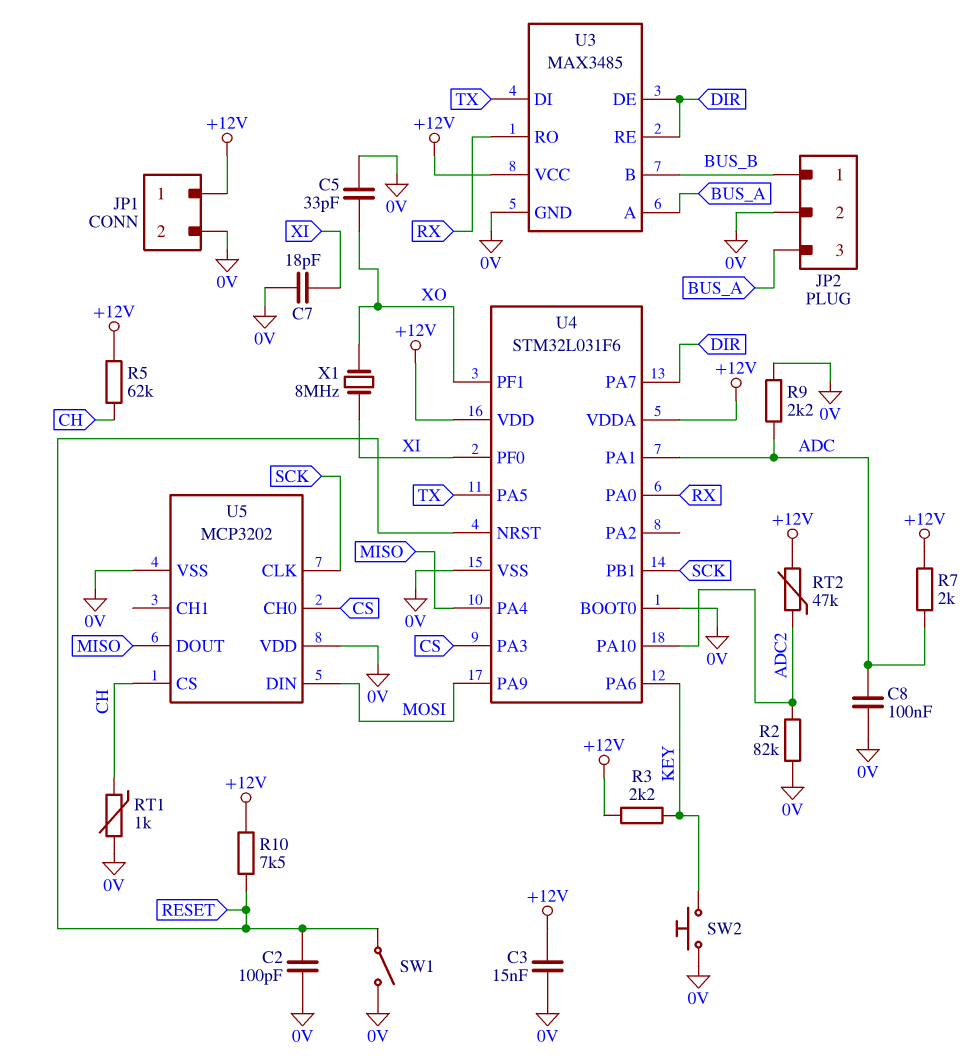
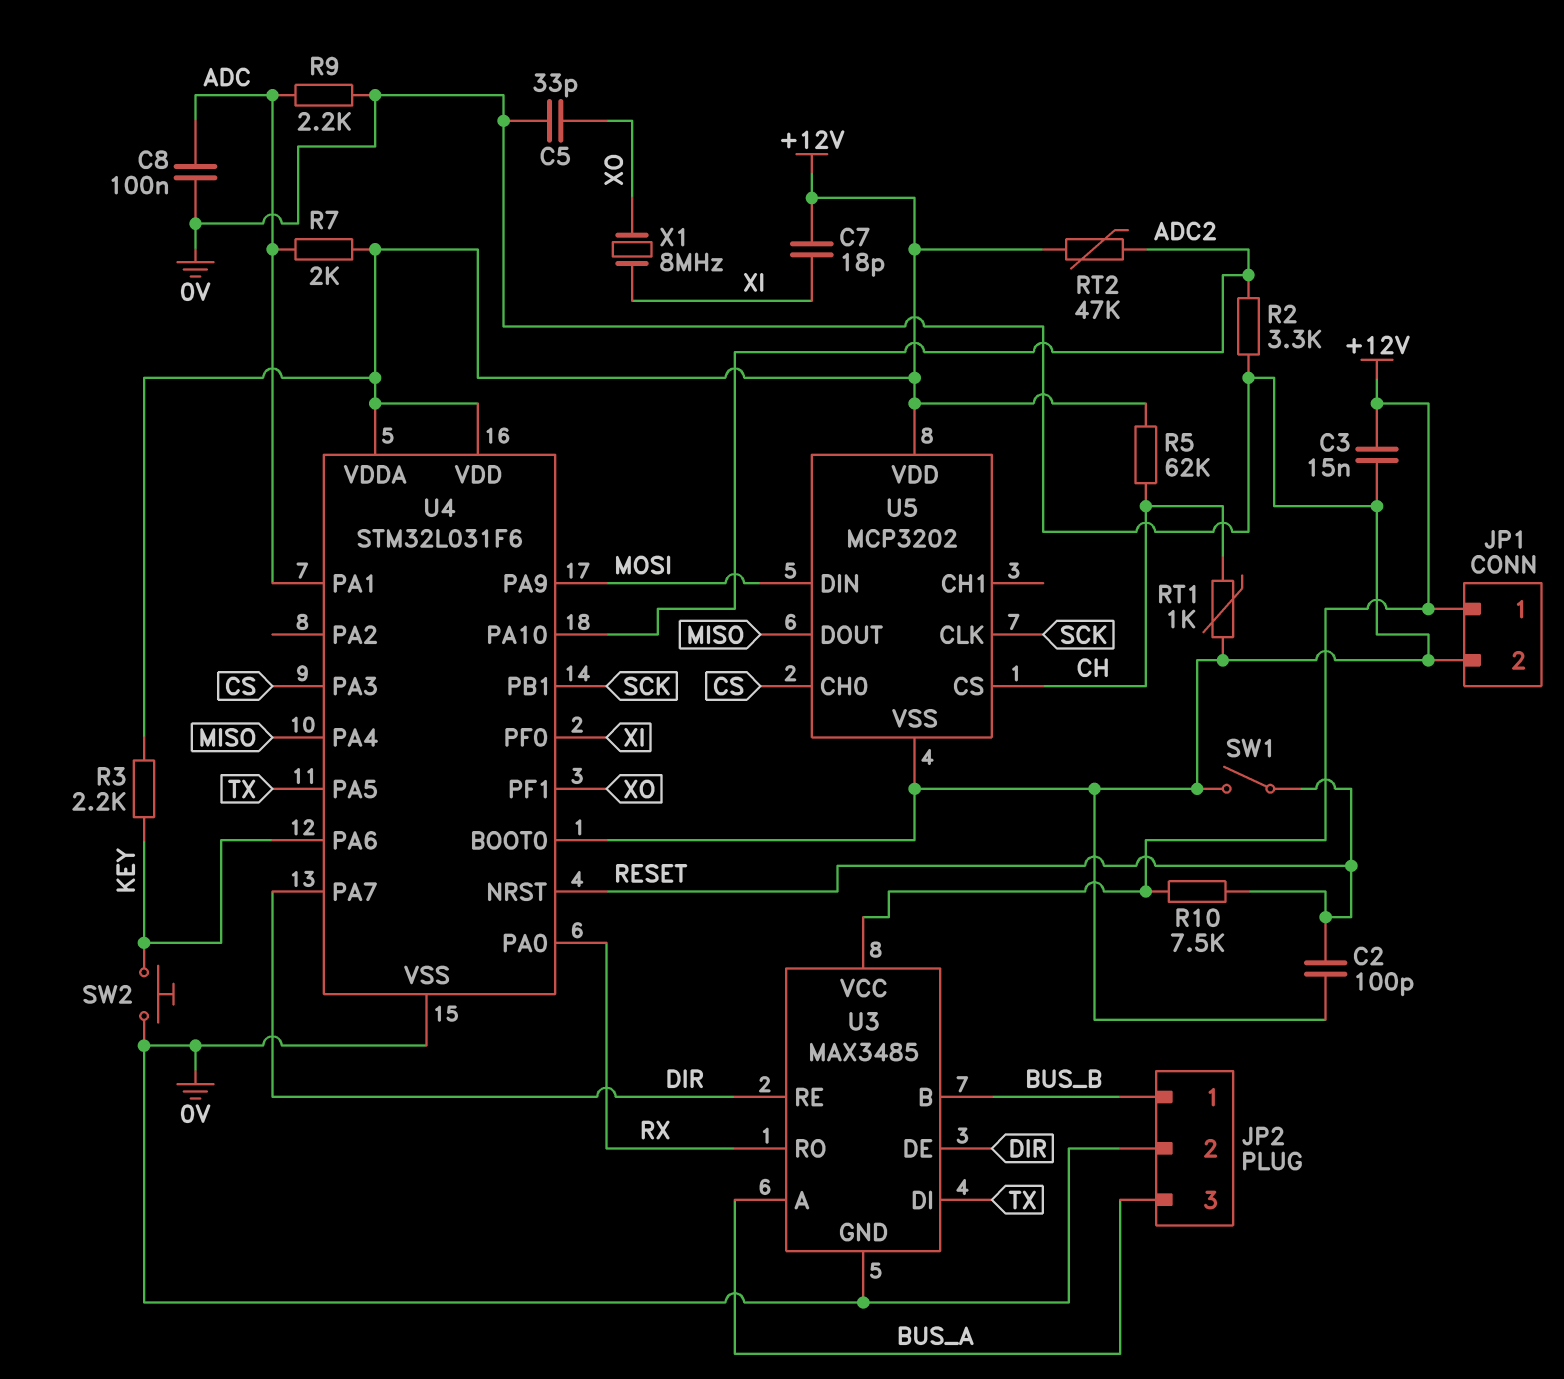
C7: 18pF (0V, XI) -> 18pF (+12V, XI)
R2: 82k (0V, ADC2) -> 3.3k (0V, ADC2)
U5 pin VDD: 0V -> +12V

